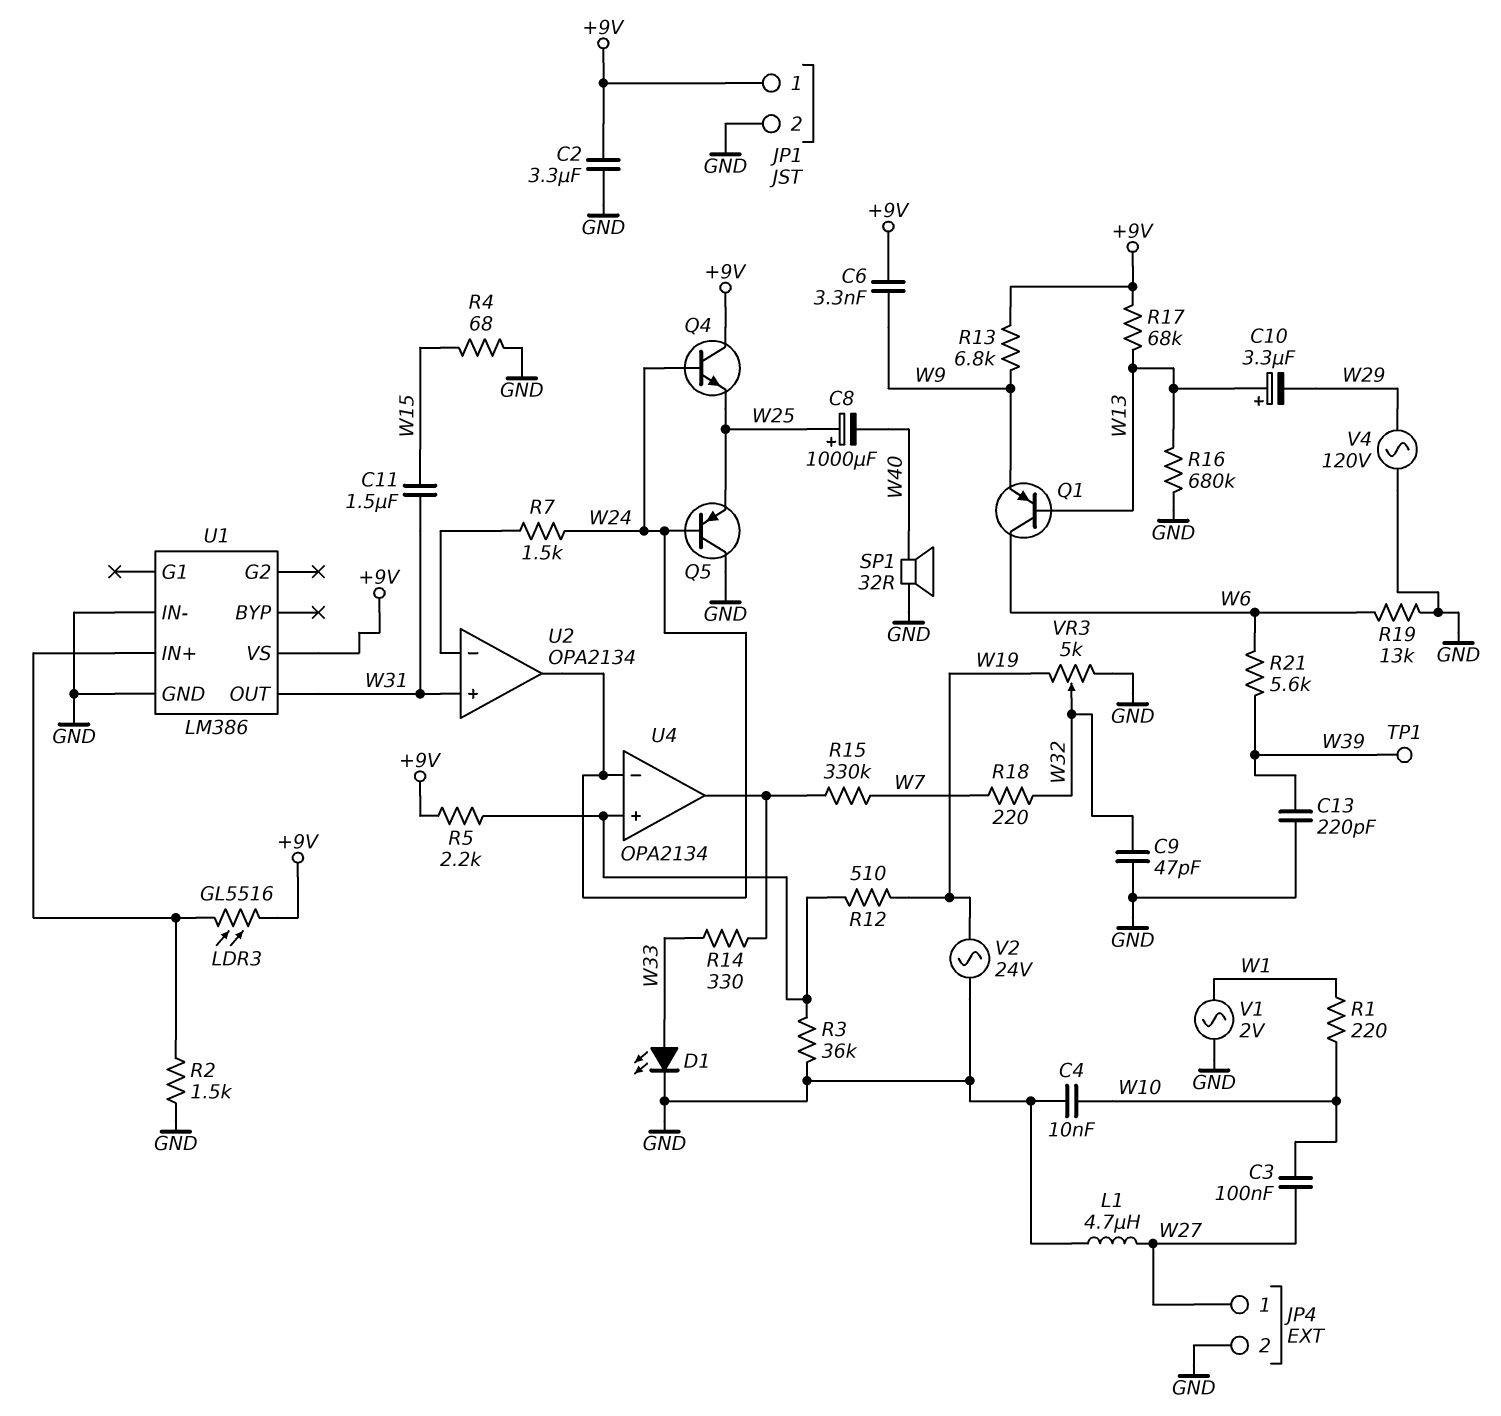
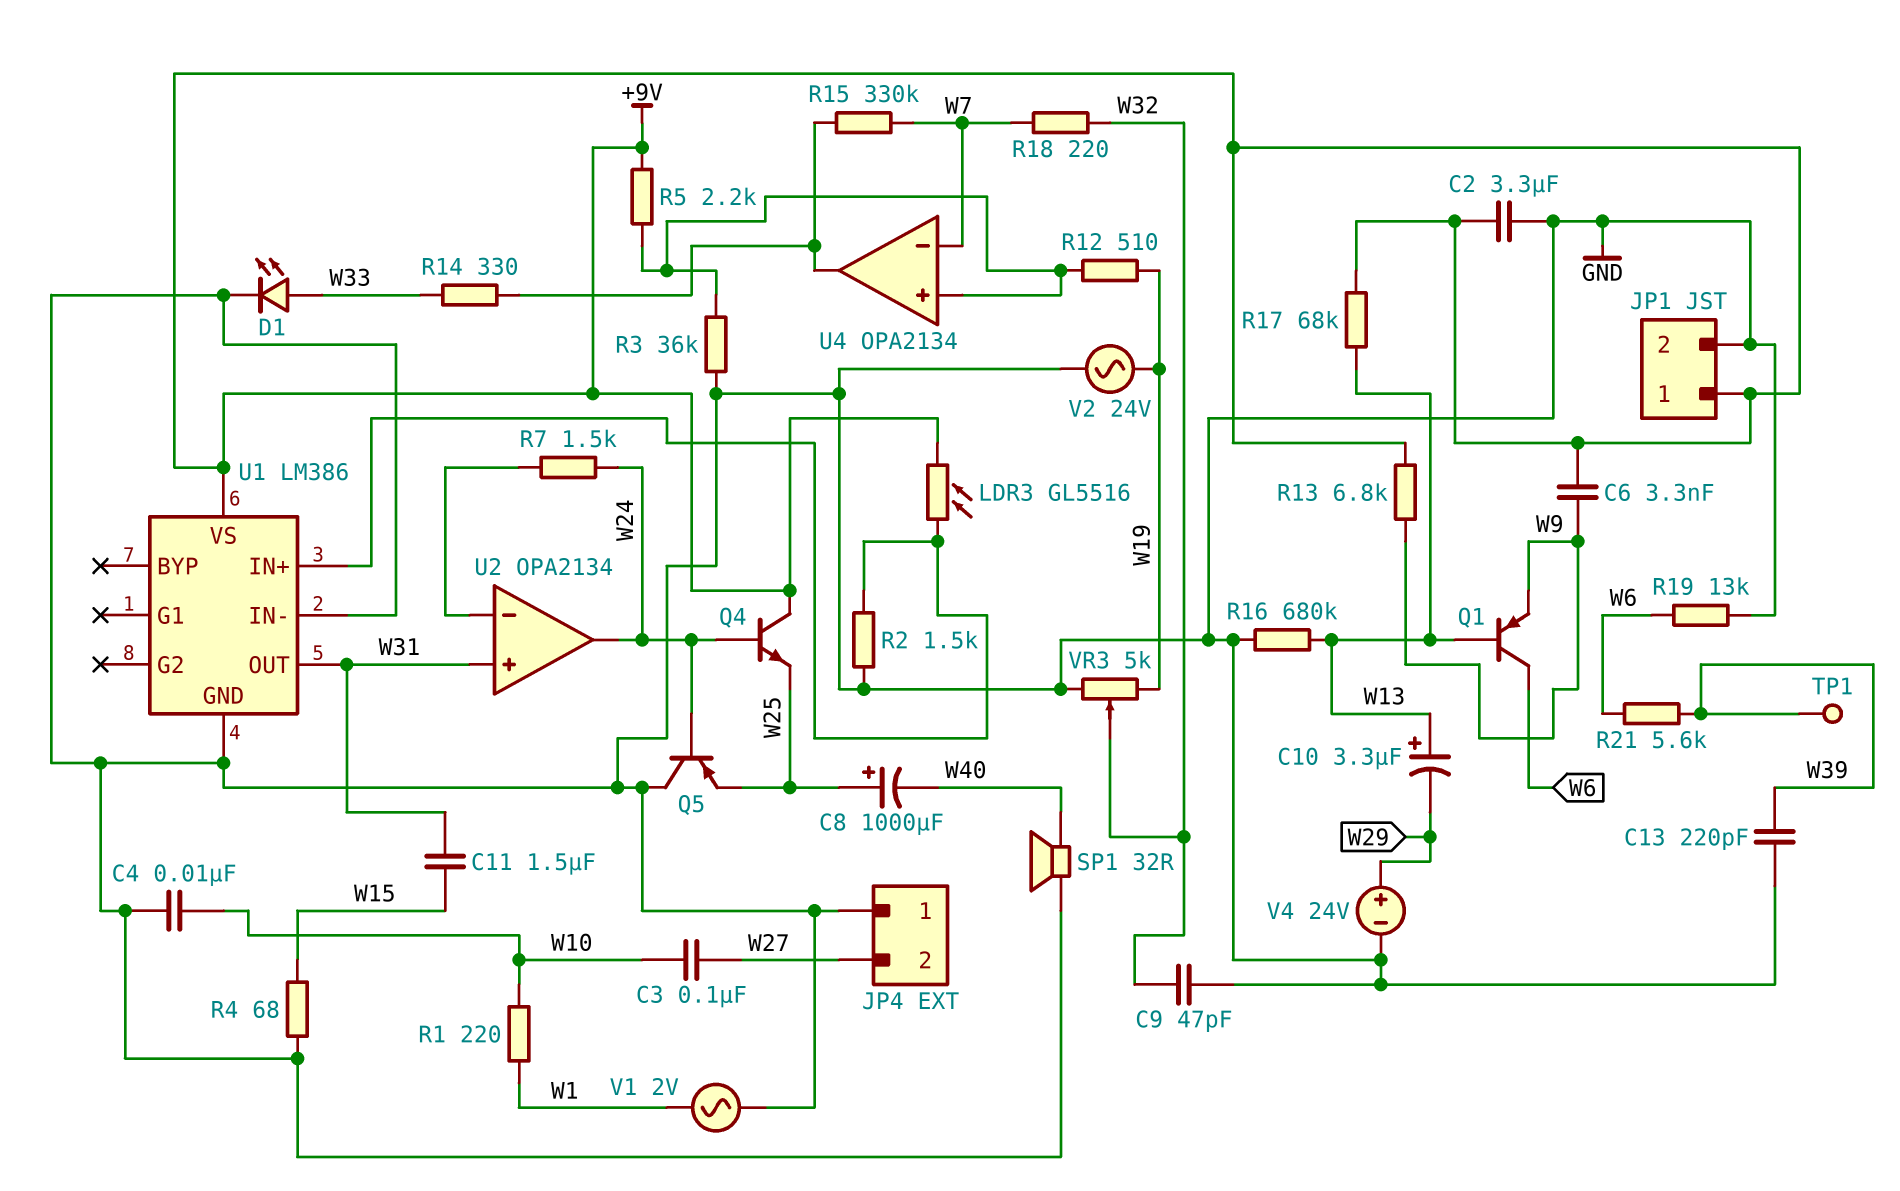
JP4 pin 1: W27 -> GND
JP4 pin 2: GND -> W27
L1: 4.7uH (GND, W27) -> none
U4 pin in-: W24 -> W7
V4: AC 120V (GND, W29) -> 24V (plus W29, minus GND)

